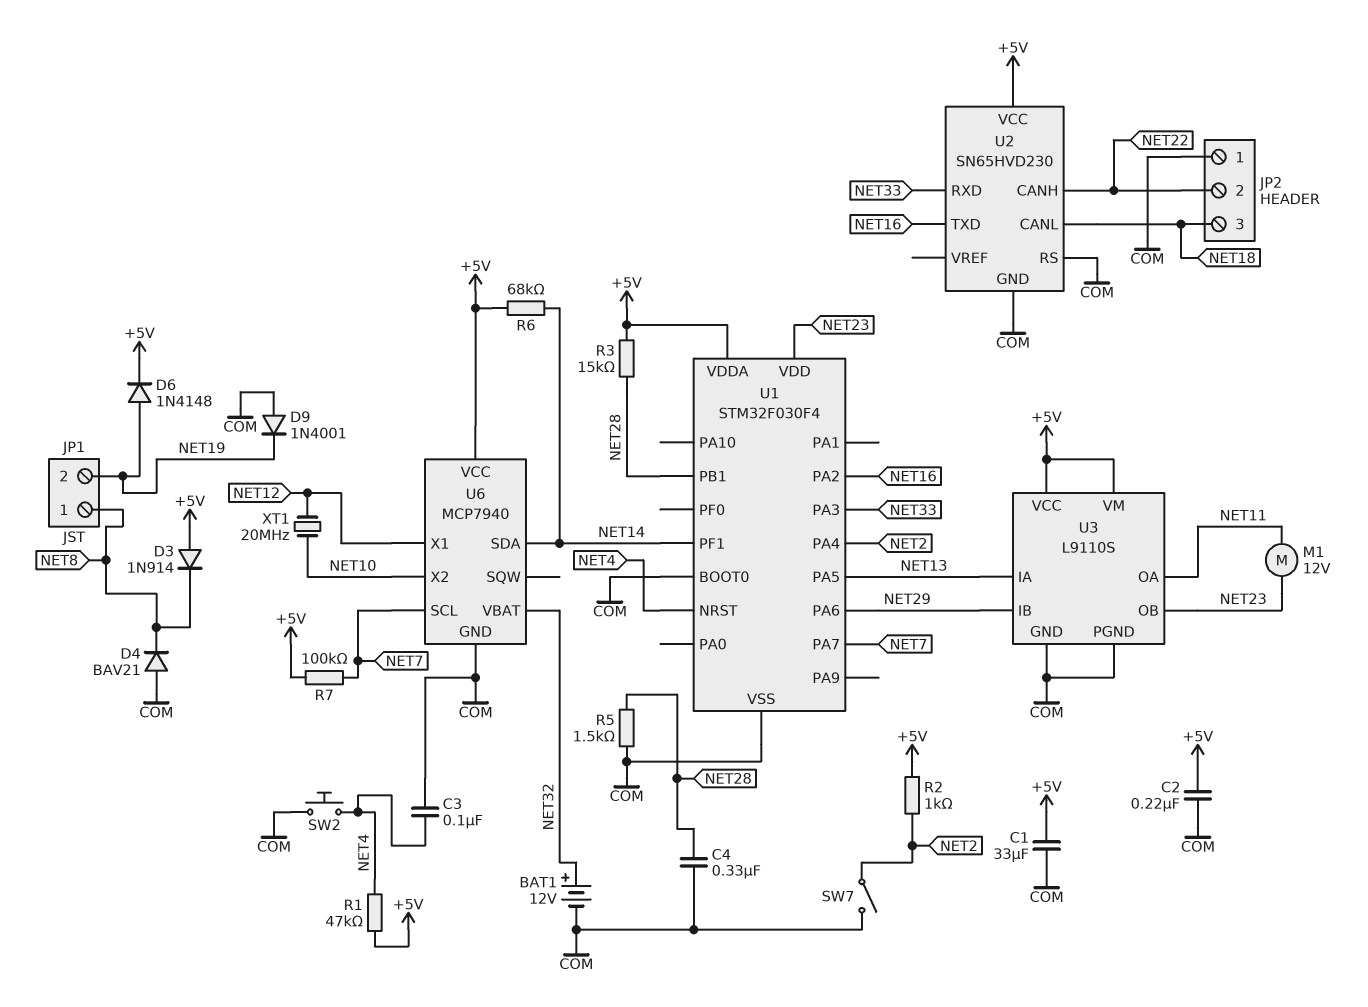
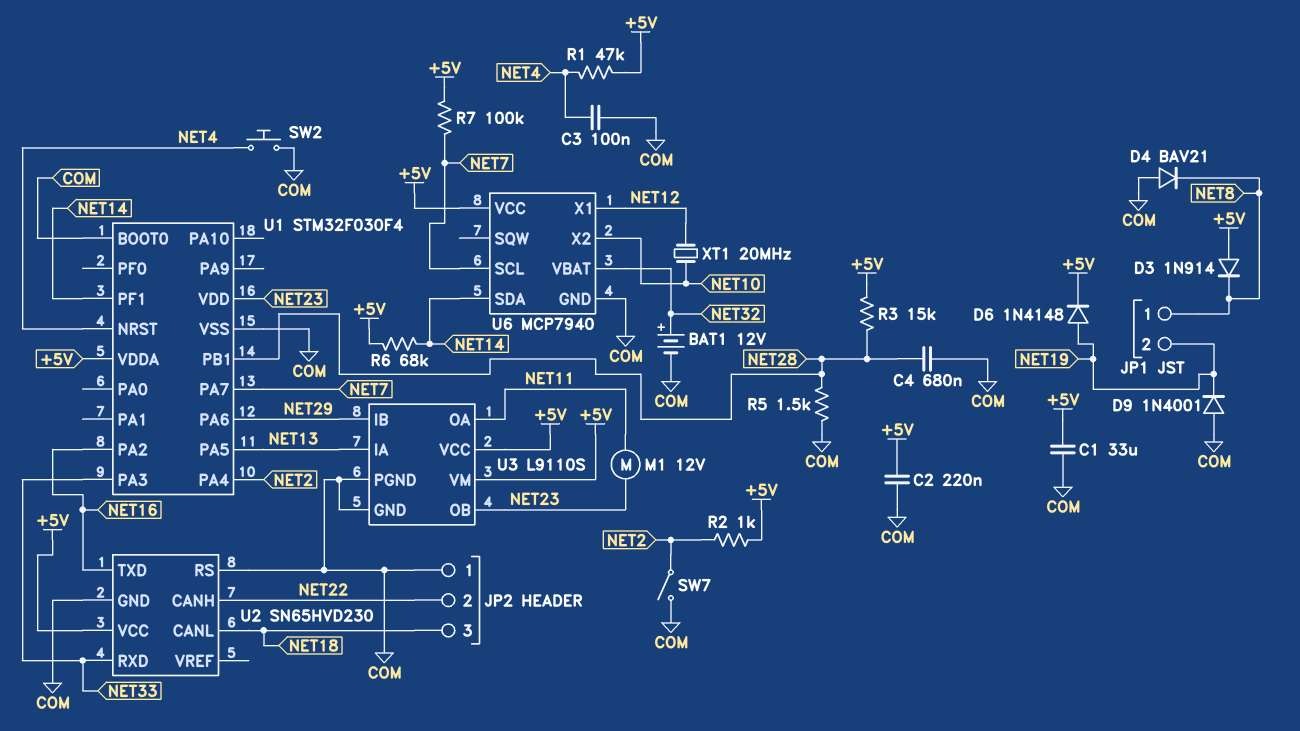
C4: 330nF (COM, NET28) -> 680nF (COM, NET28)

